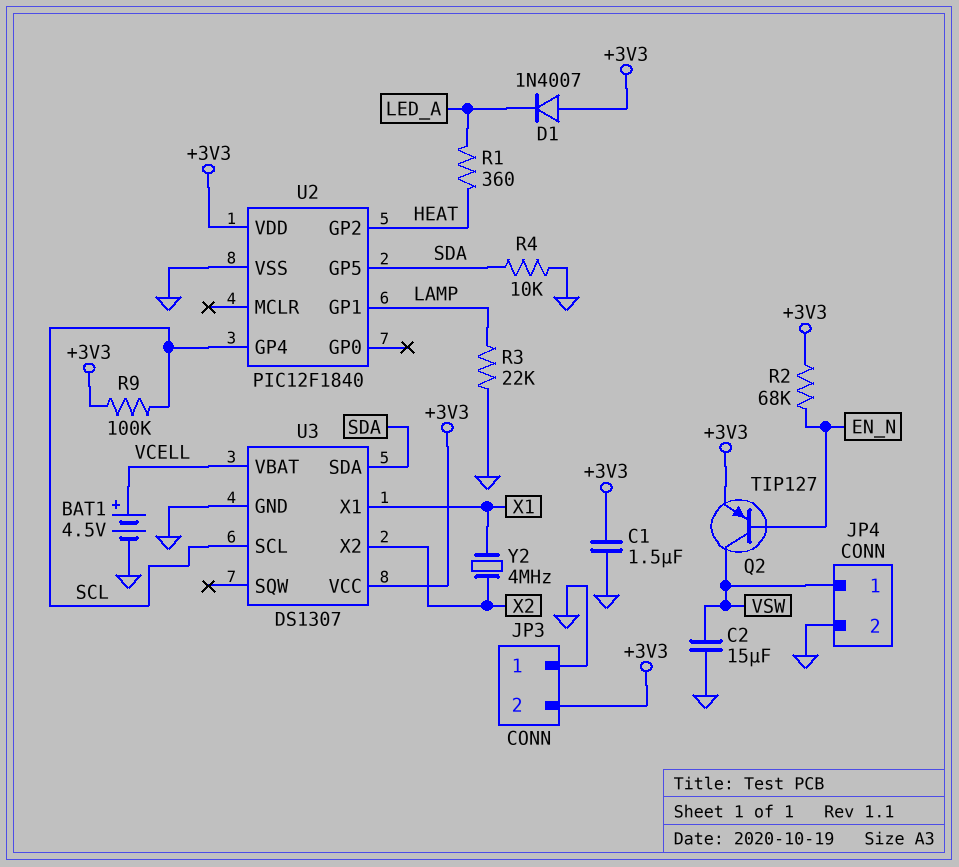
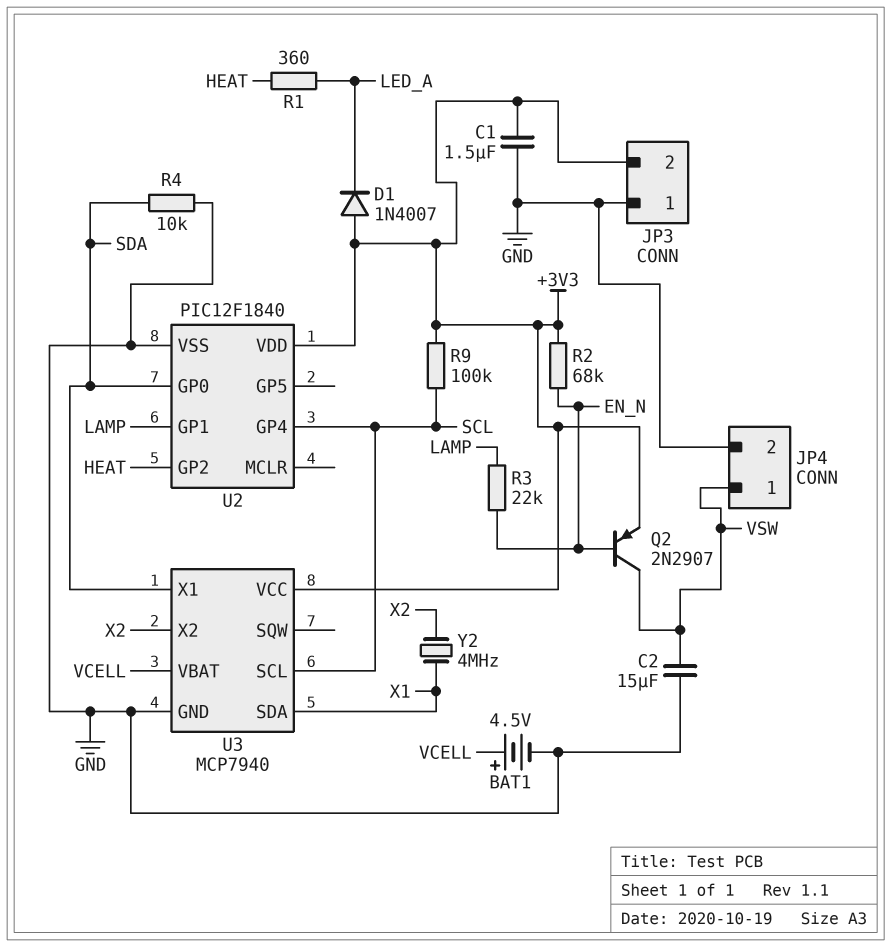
Q2: PNP TIP127 (B EN_N, C VSW, E +3V3) -> PNP 2N2907 (B EN_N, C VSW, E +3V3)
R3: 22k (GND, LAMP) -> 22k (EN_N, LAMP)
U2 pin GP0: none -> SDA
U2 pin GP5: SDA -> none
U3: DS1307 -> MCP7940
U3 pin SDA: SDA -> X1
U3 pin X1: X1 -> SDA

